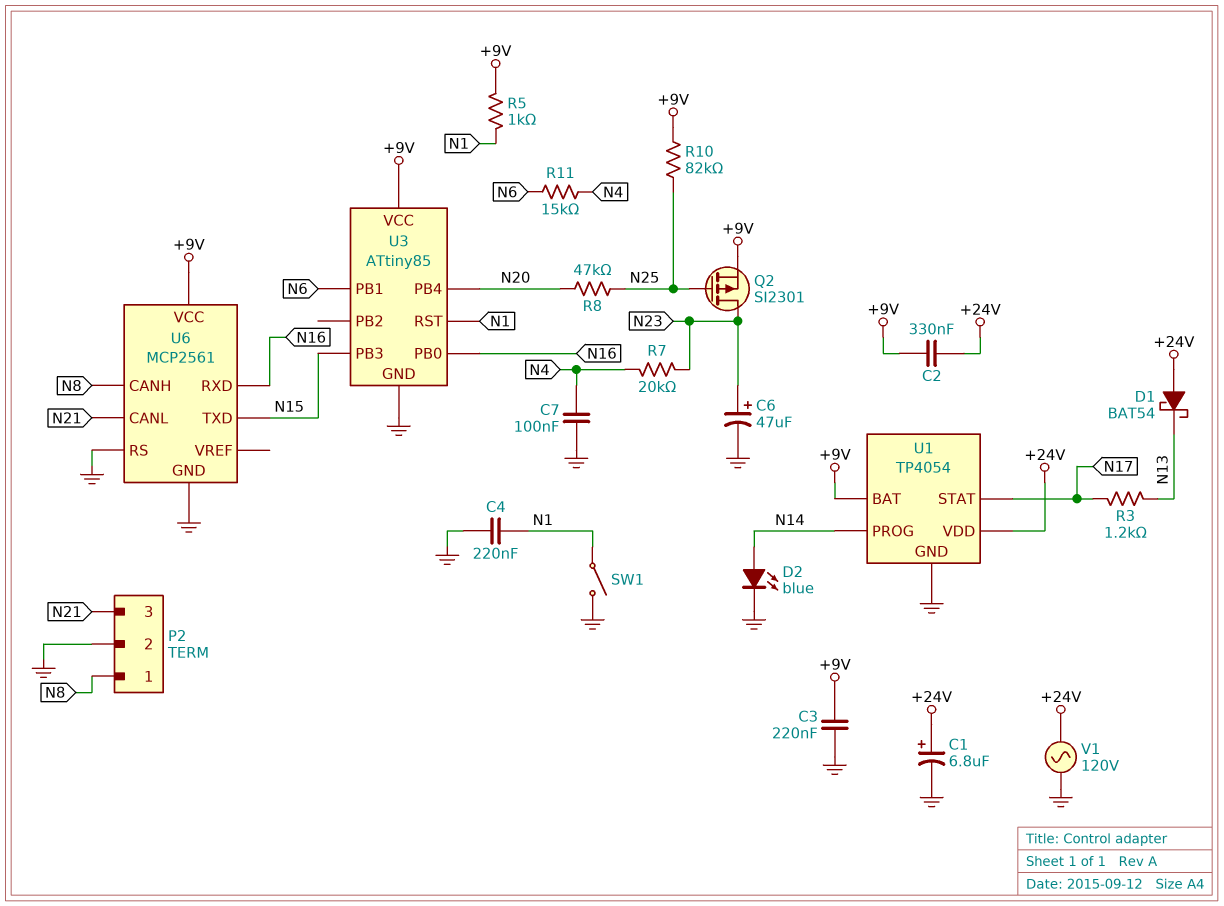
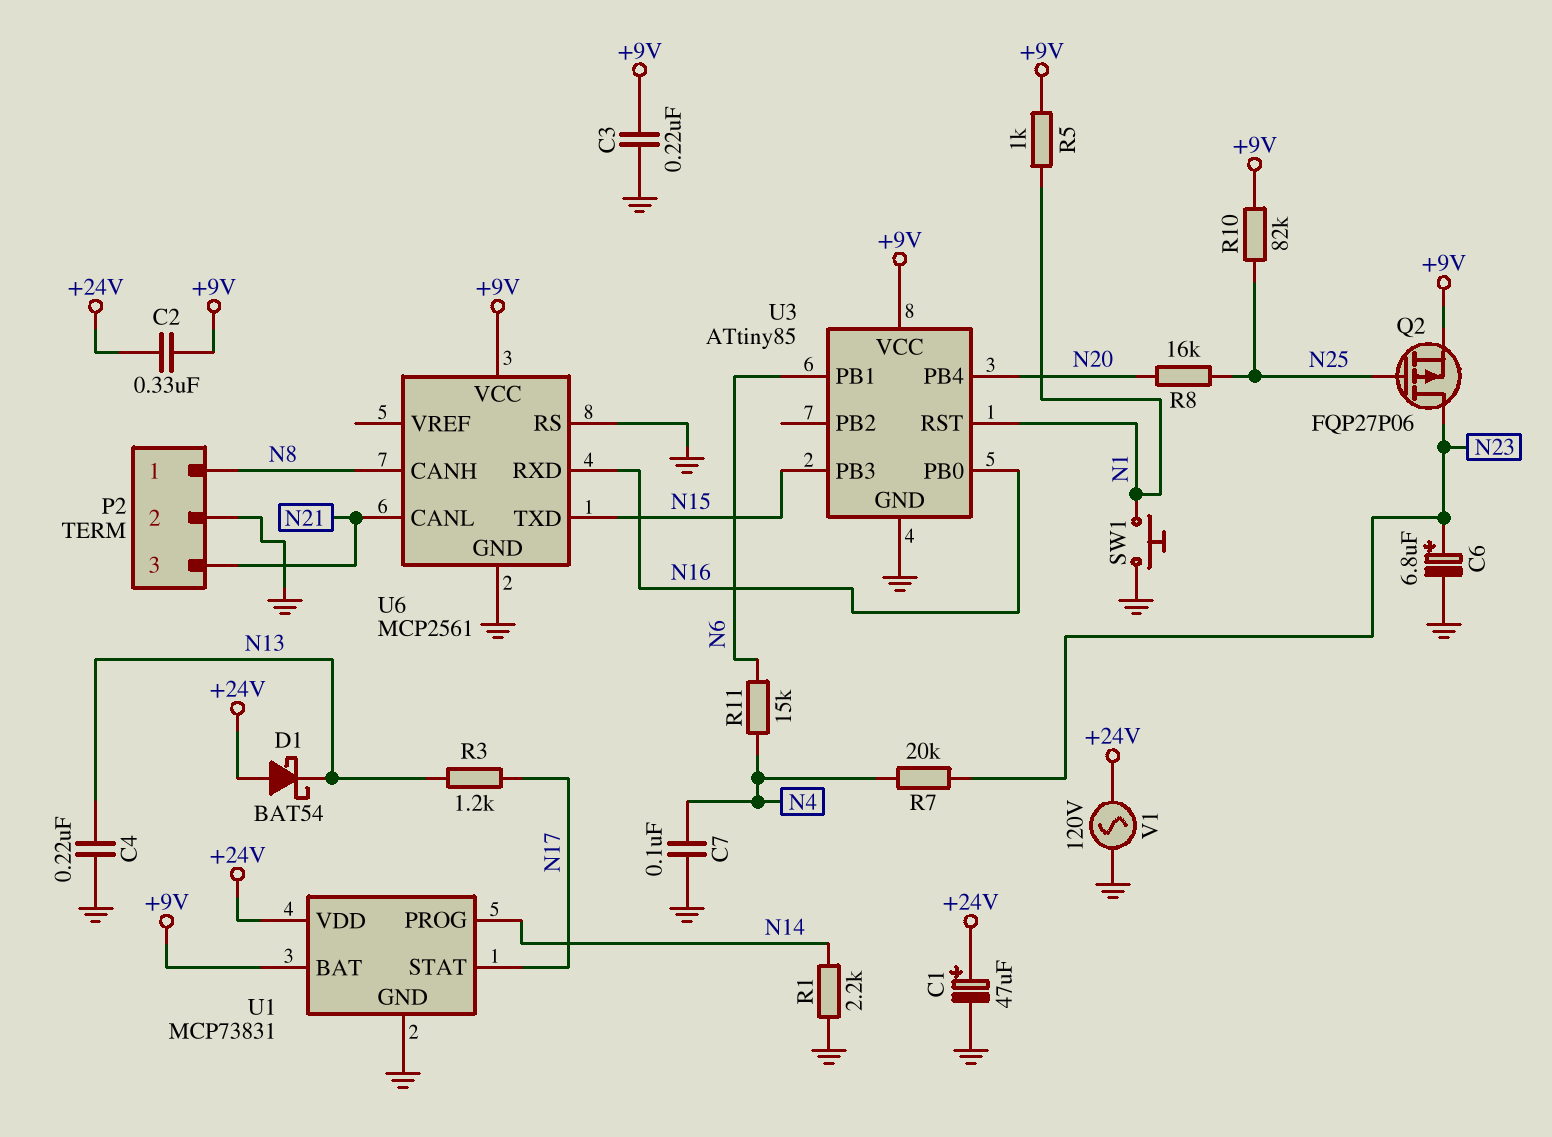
C1: 6.8uF (plus +24V, minus GND) -> 47uF (plus +24V, minus GND)
C4: 220nF (GND, N1) -> 220nF (GND, N13)
C6: 47uF (plus N23, minus GND) -> 6.8uF (plus N23, minus GND)
D2: LED blue (A N14, K GND) -> none
Q2: PMOS SI2301 (G N25, D N23, S +9V) -> PMOS FQP27P06 (G N25, D N23, S +9V)
R1: none -> 2.2k (GND, N14)
R8: 47k (N20, N25) -> 16k (N20, N25)
SW1: switch (GND, N1) -> button (GND, N1)
U1: TP4054 -> MCP73831

